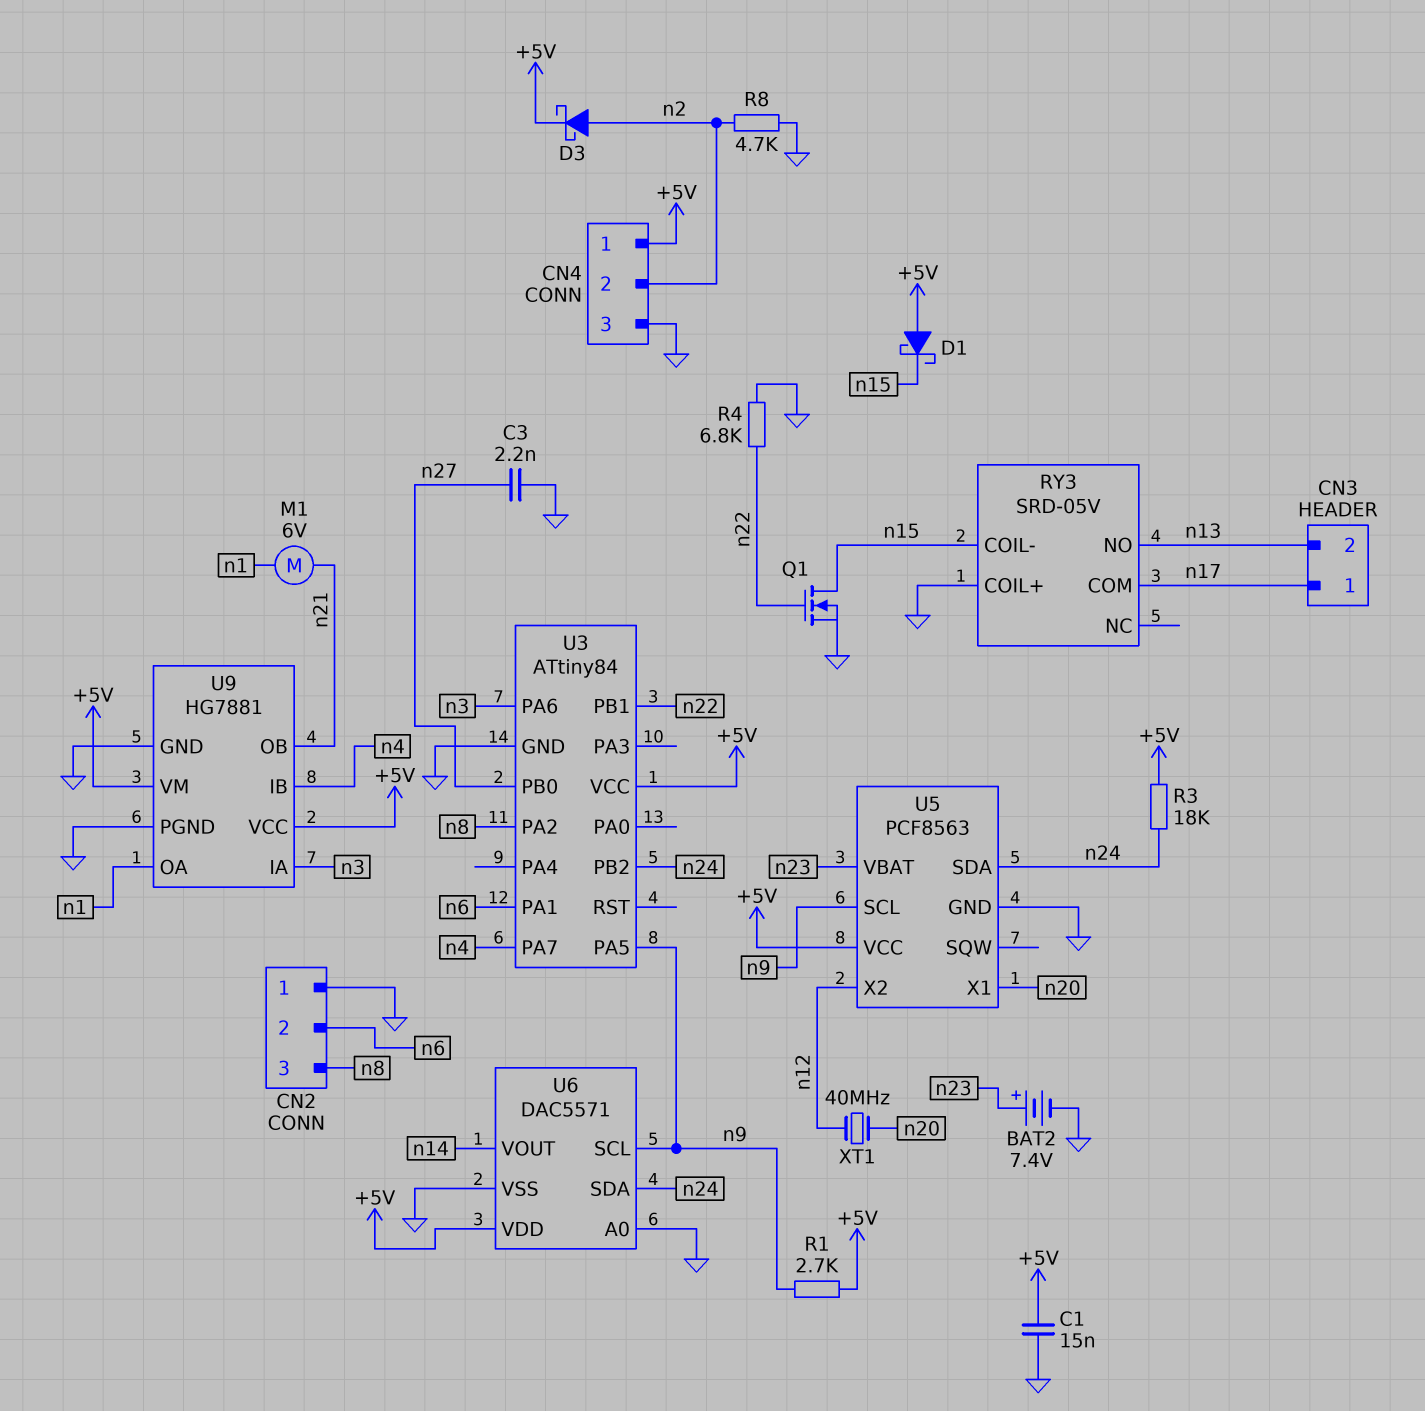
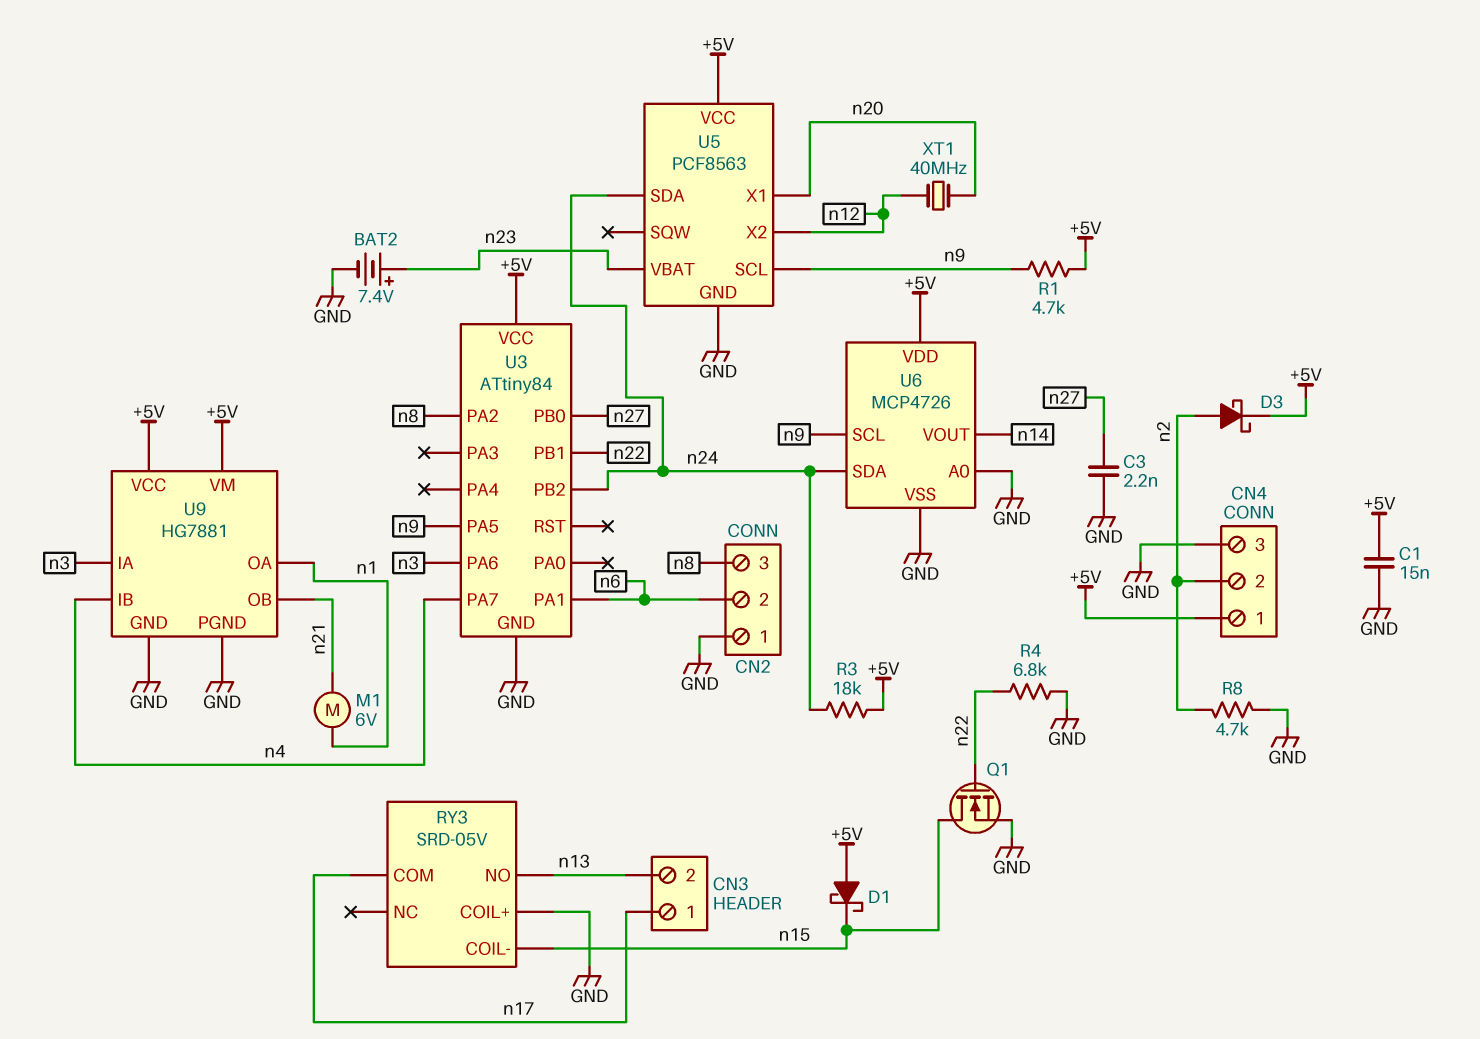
R1: 2.7k (+5V, n9) -> 4.7k (+5V, n9)
U6: DAC5571 -> MCP4726

